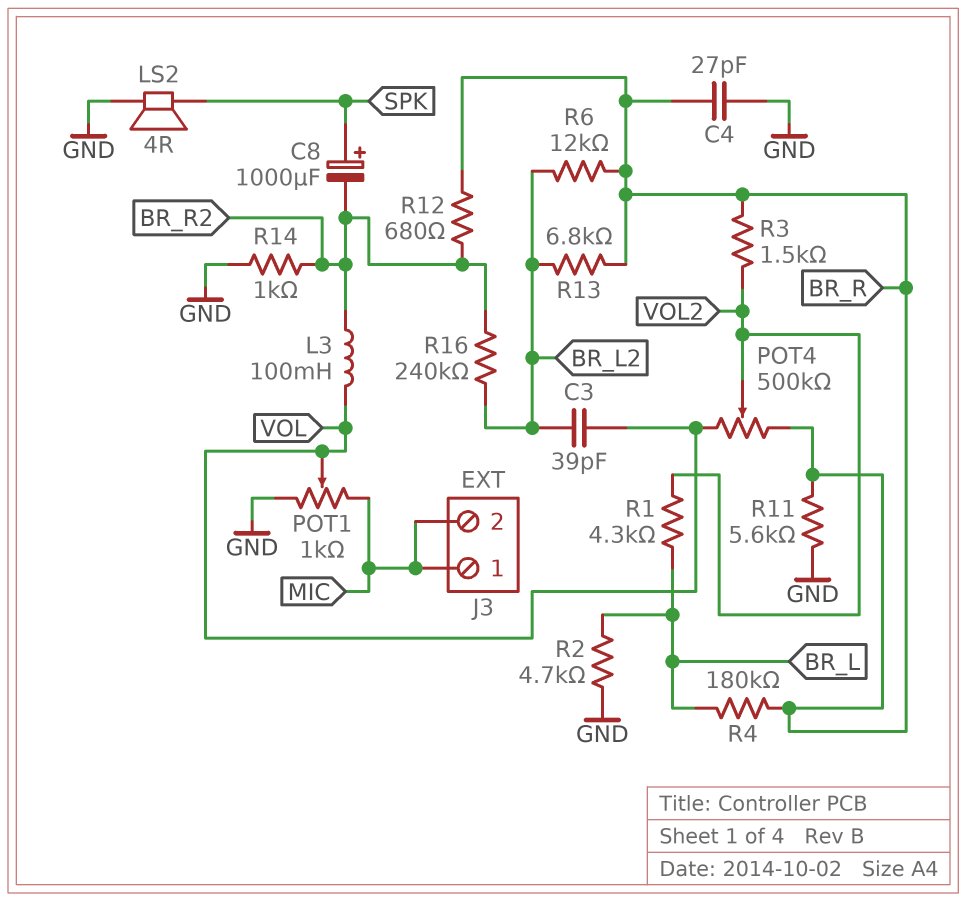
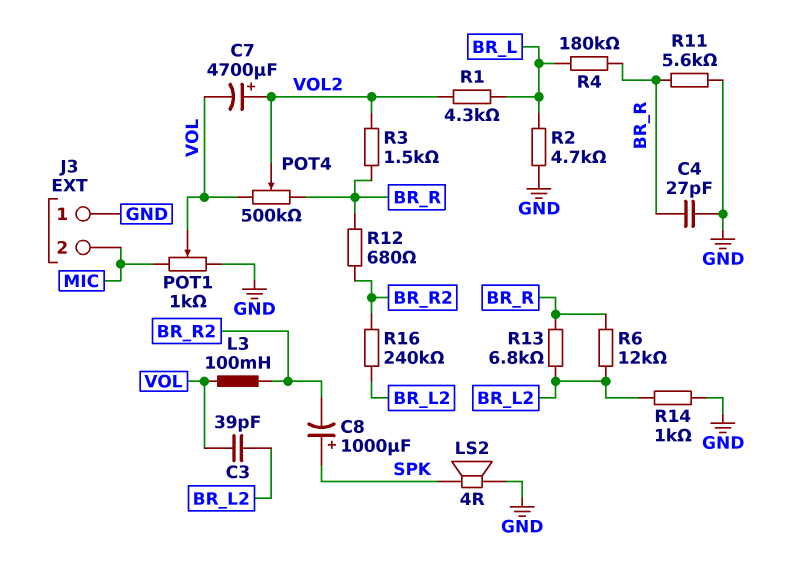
C7: none -> 4700uF (plus VOL2, minus VOL)
J3 pin 1: MIC -> GND
R14: 1k (BR_R2, GND) -> 1k (BR_L2, GND)

